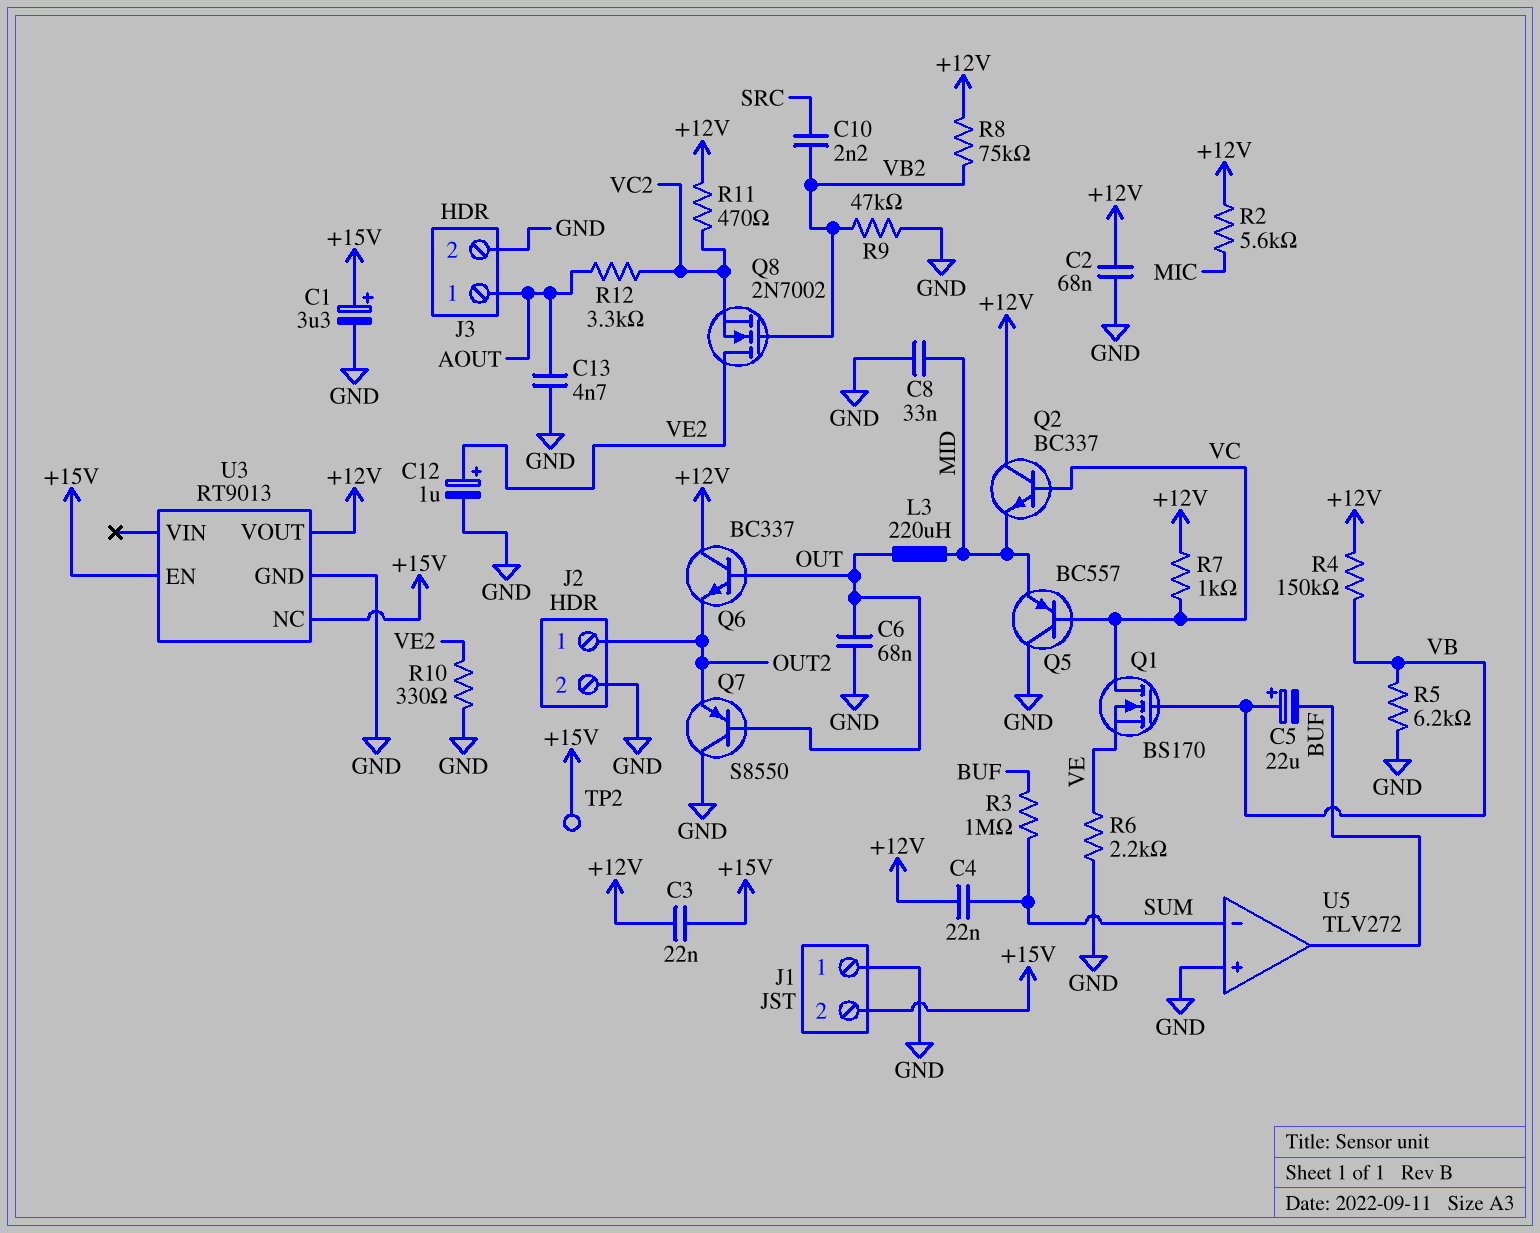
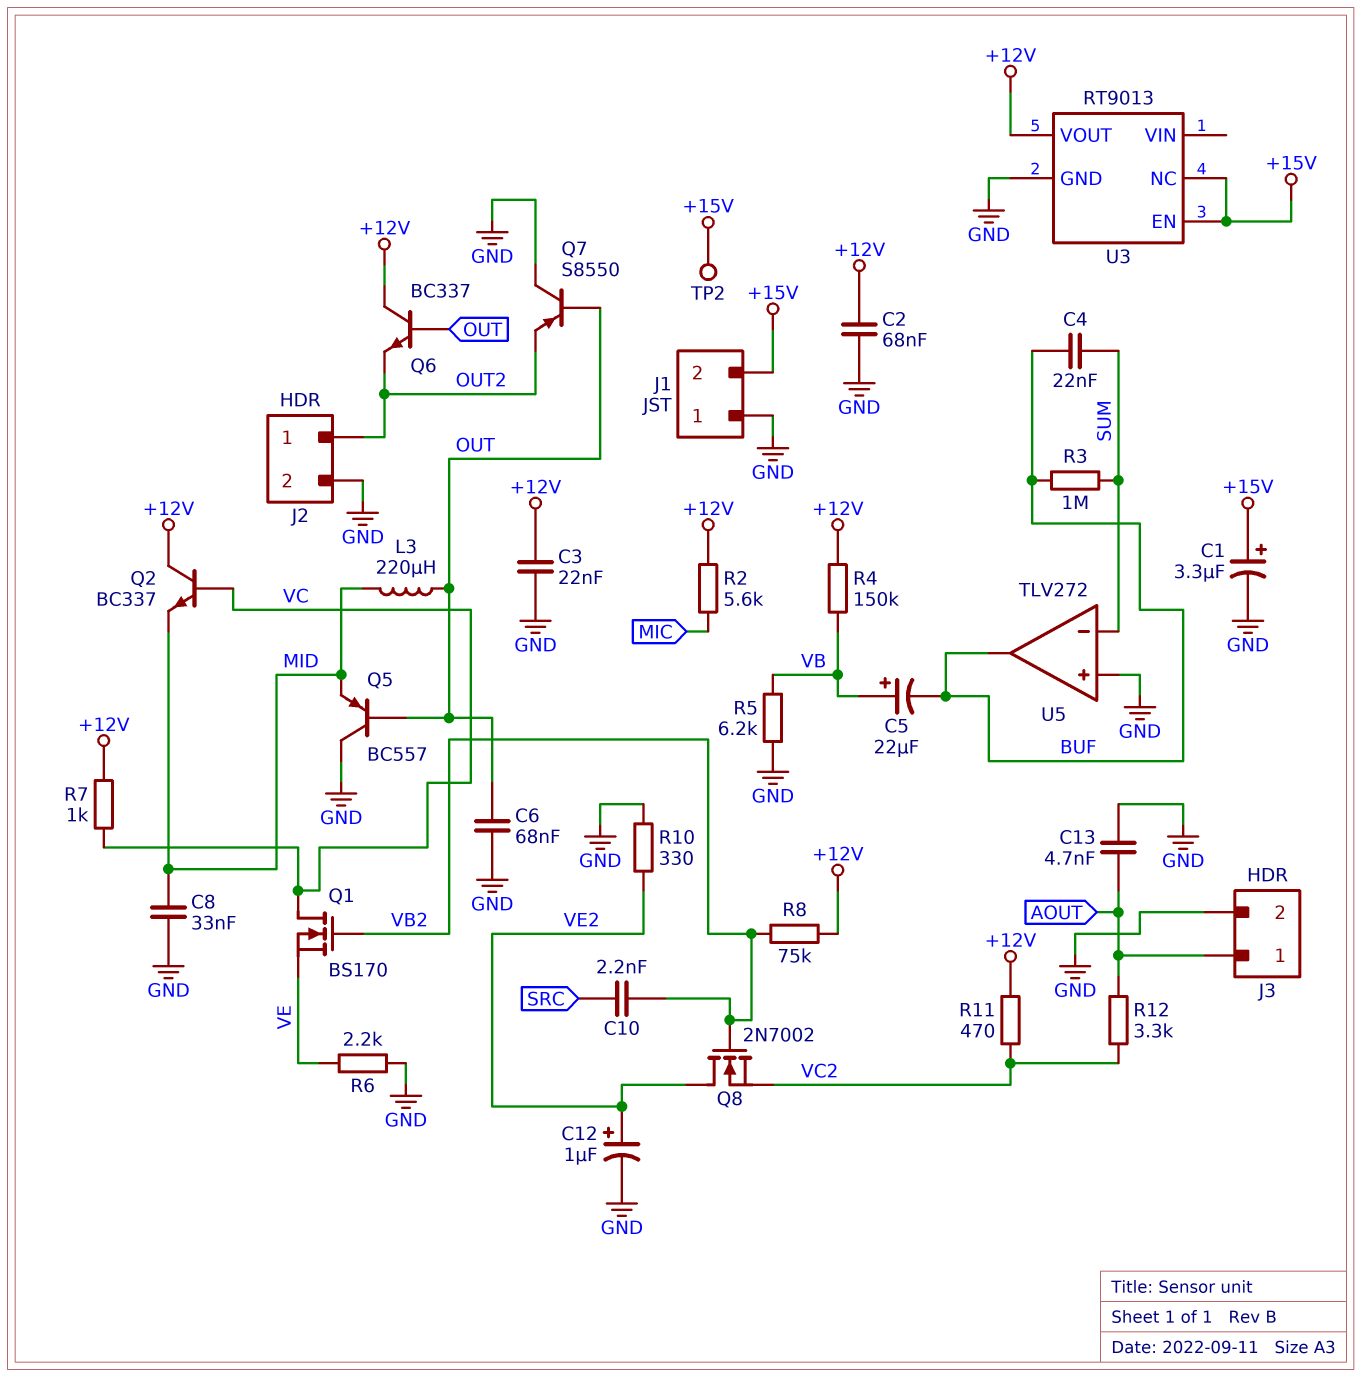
C3: 22nF (+12V, +15V) -> 22nF (+12V, GND)
C4: 22nF (+12V, SUM) -> 22nF (BUF, SUM)
Q1: NMOS BS170 (G VB, D VC, S VE) -> NMOS BS170 (G VB2, D VC, S VE)
Q5: PNP BC557 (B VC, C GND, E MID) -> PNP BC557 (B OUT, C GND, E MID)
R9: 47k (GND, VB2) -> none

